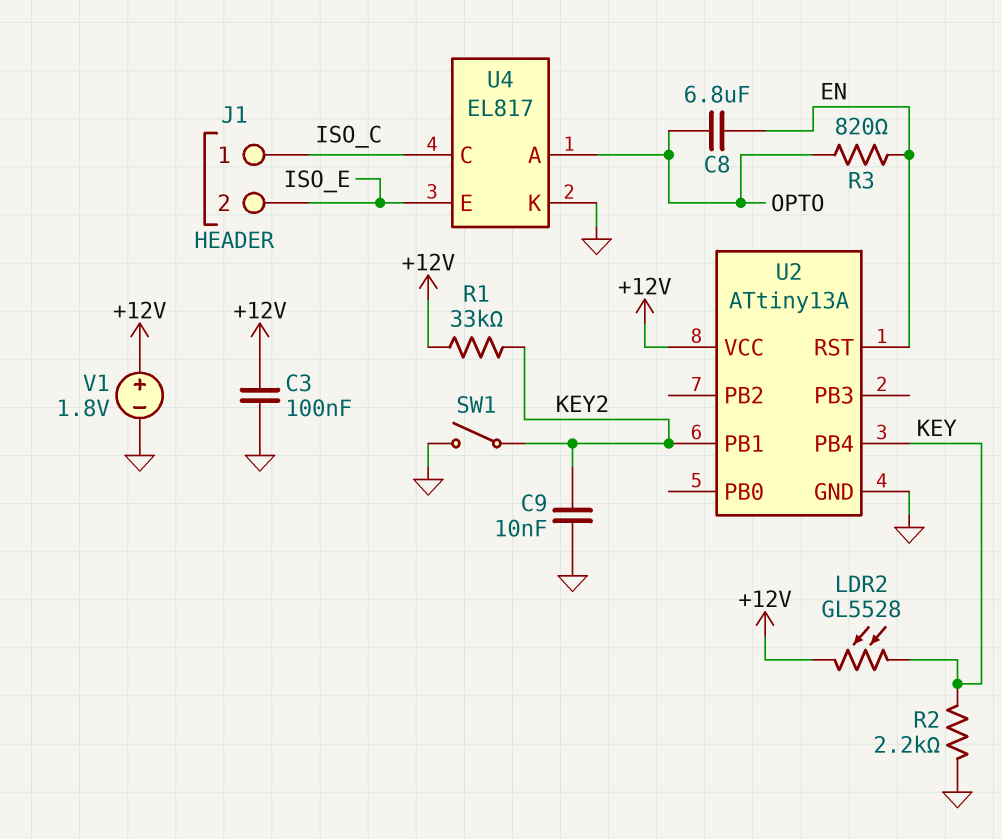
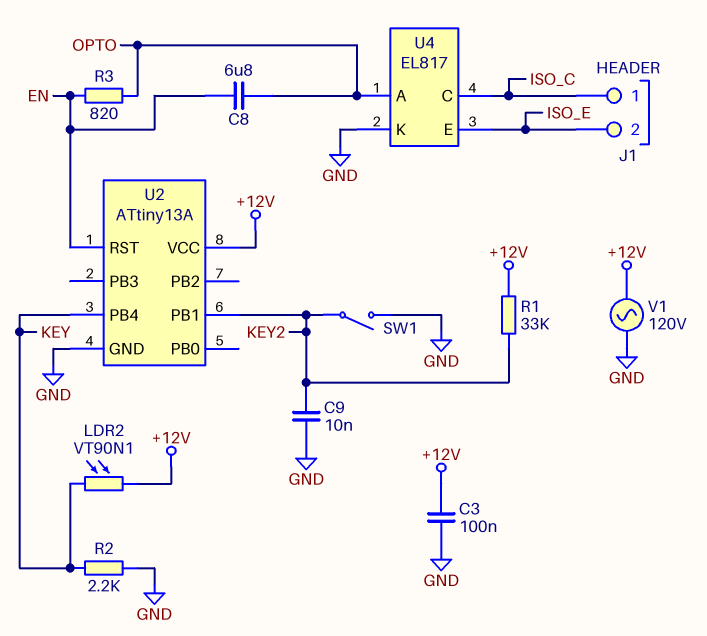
LDR2: GL5528 (+12V, KEY) -> VT90N1 (+12V, KEY)
V1: 1.8V (plus +12V, minus GND) -> AC 120V (+12V, GND)

